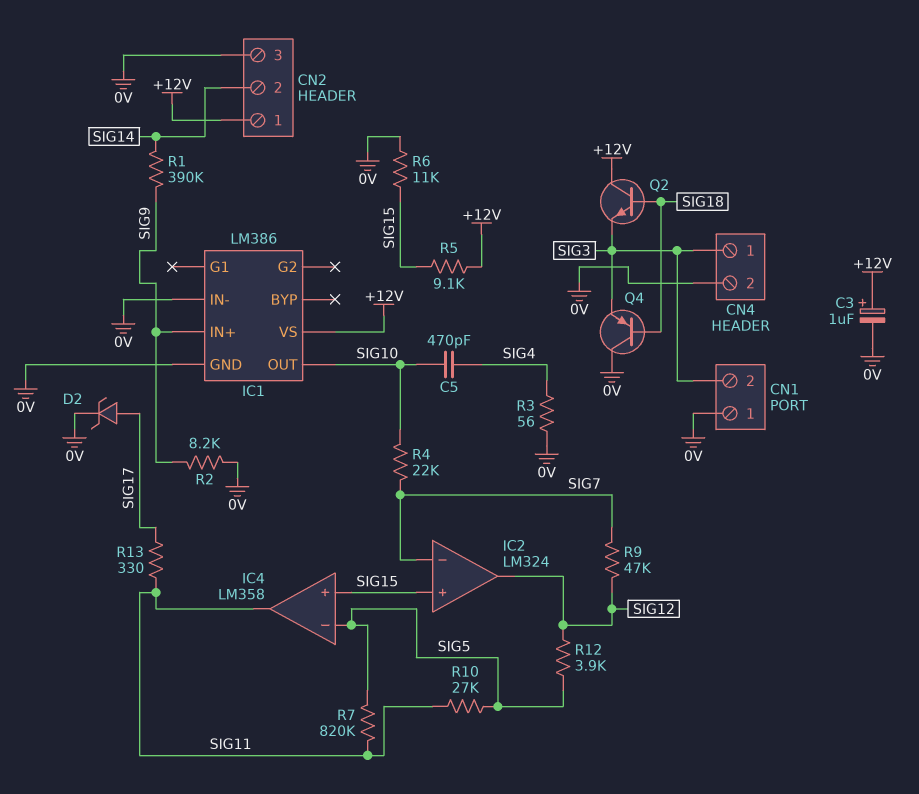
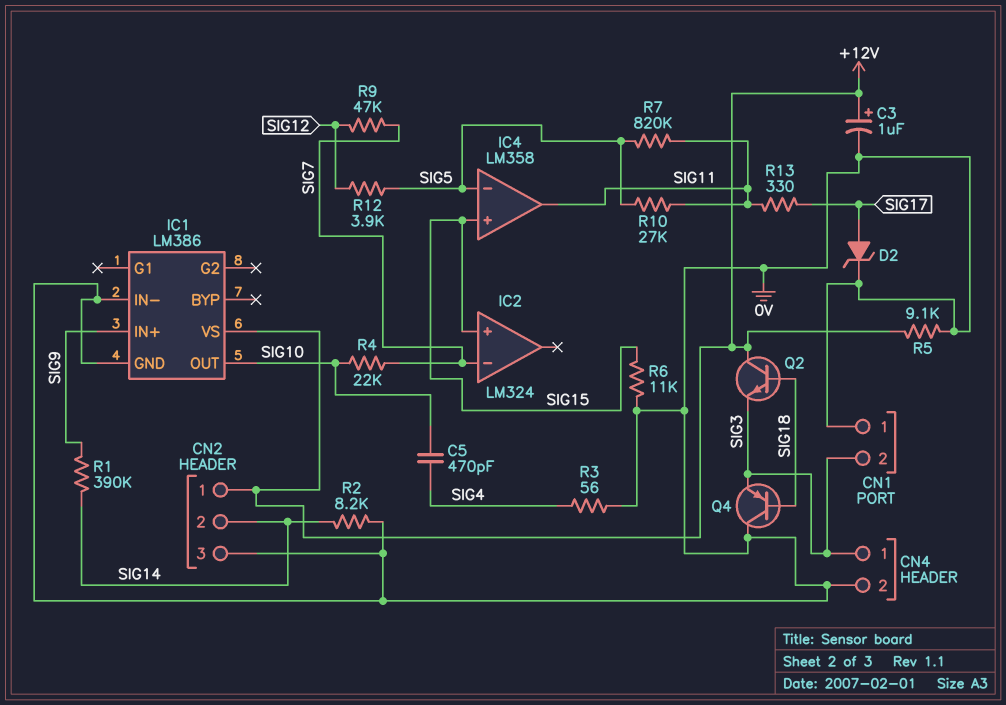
IC2 pin out: SIG12 -> none
R2: 8.2k (0V, SIG9) -> 8.2k (0V, SIG14)
R5: 9.1k (+12V, SIG15) -> 9.1k (+12V, 0V)

